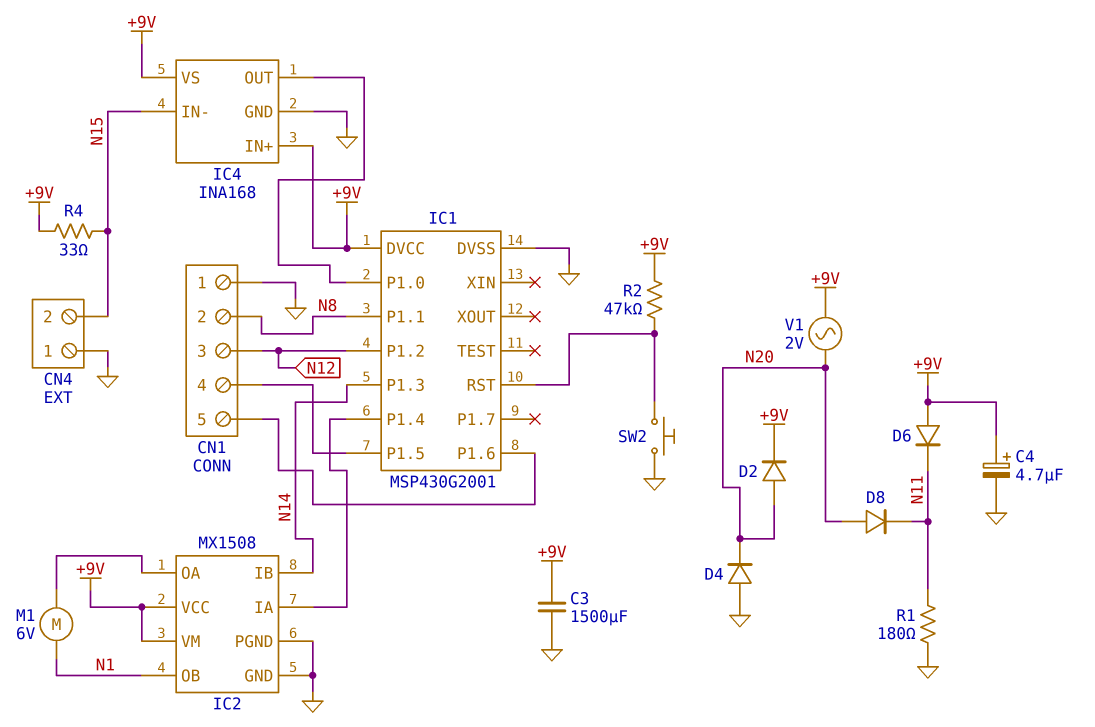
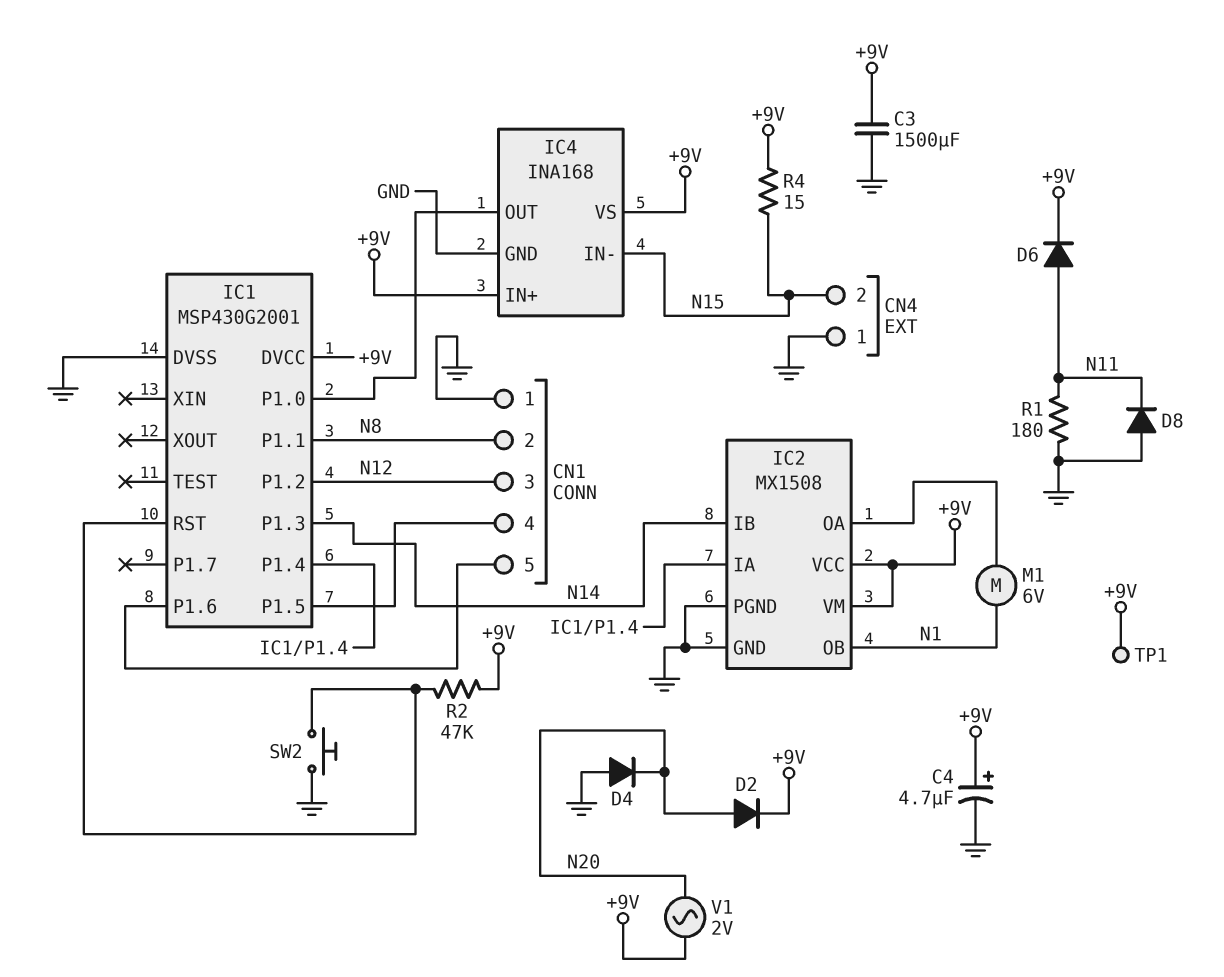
D6: diode (A +9V, K N11) -> diode (A N11, K +9V)
D8: diode (A N20, K N11) -> diode (A GND, K N11)
R4: 33 (+9V, N15) -> 15 (+9V, N15)
TP1: none -> test point (+9V)

